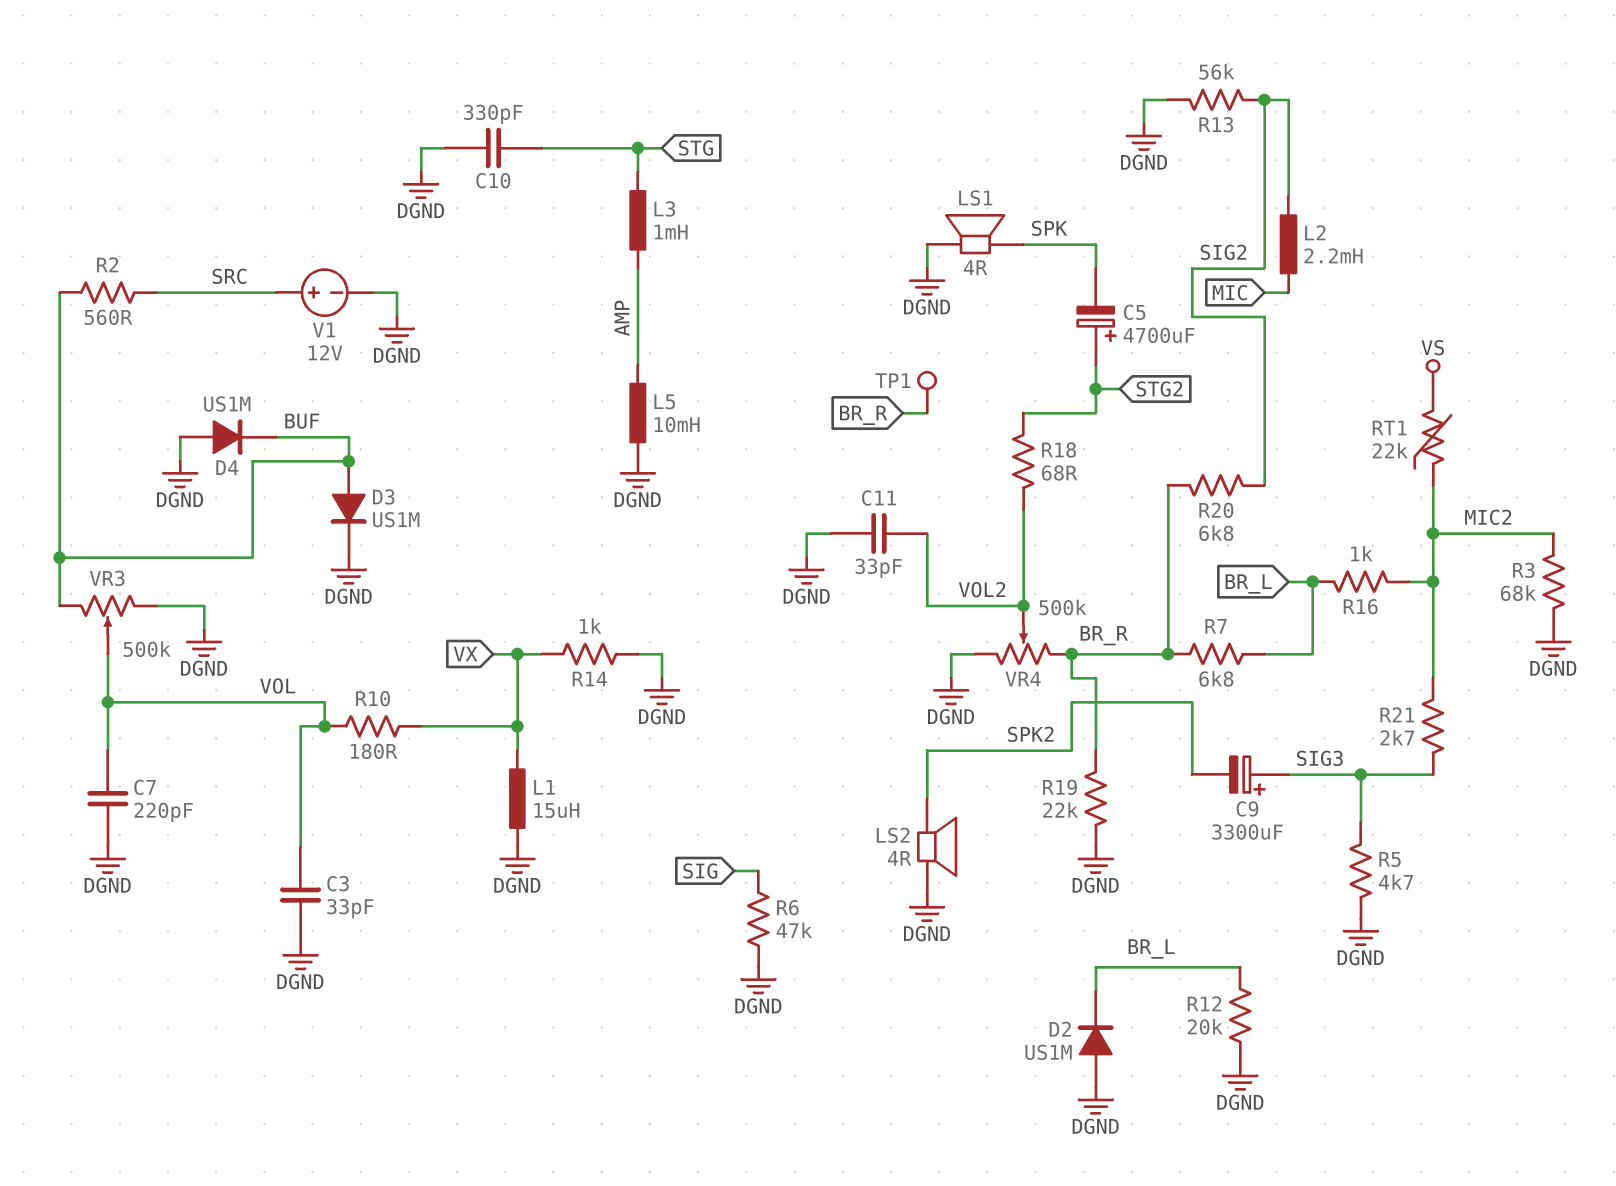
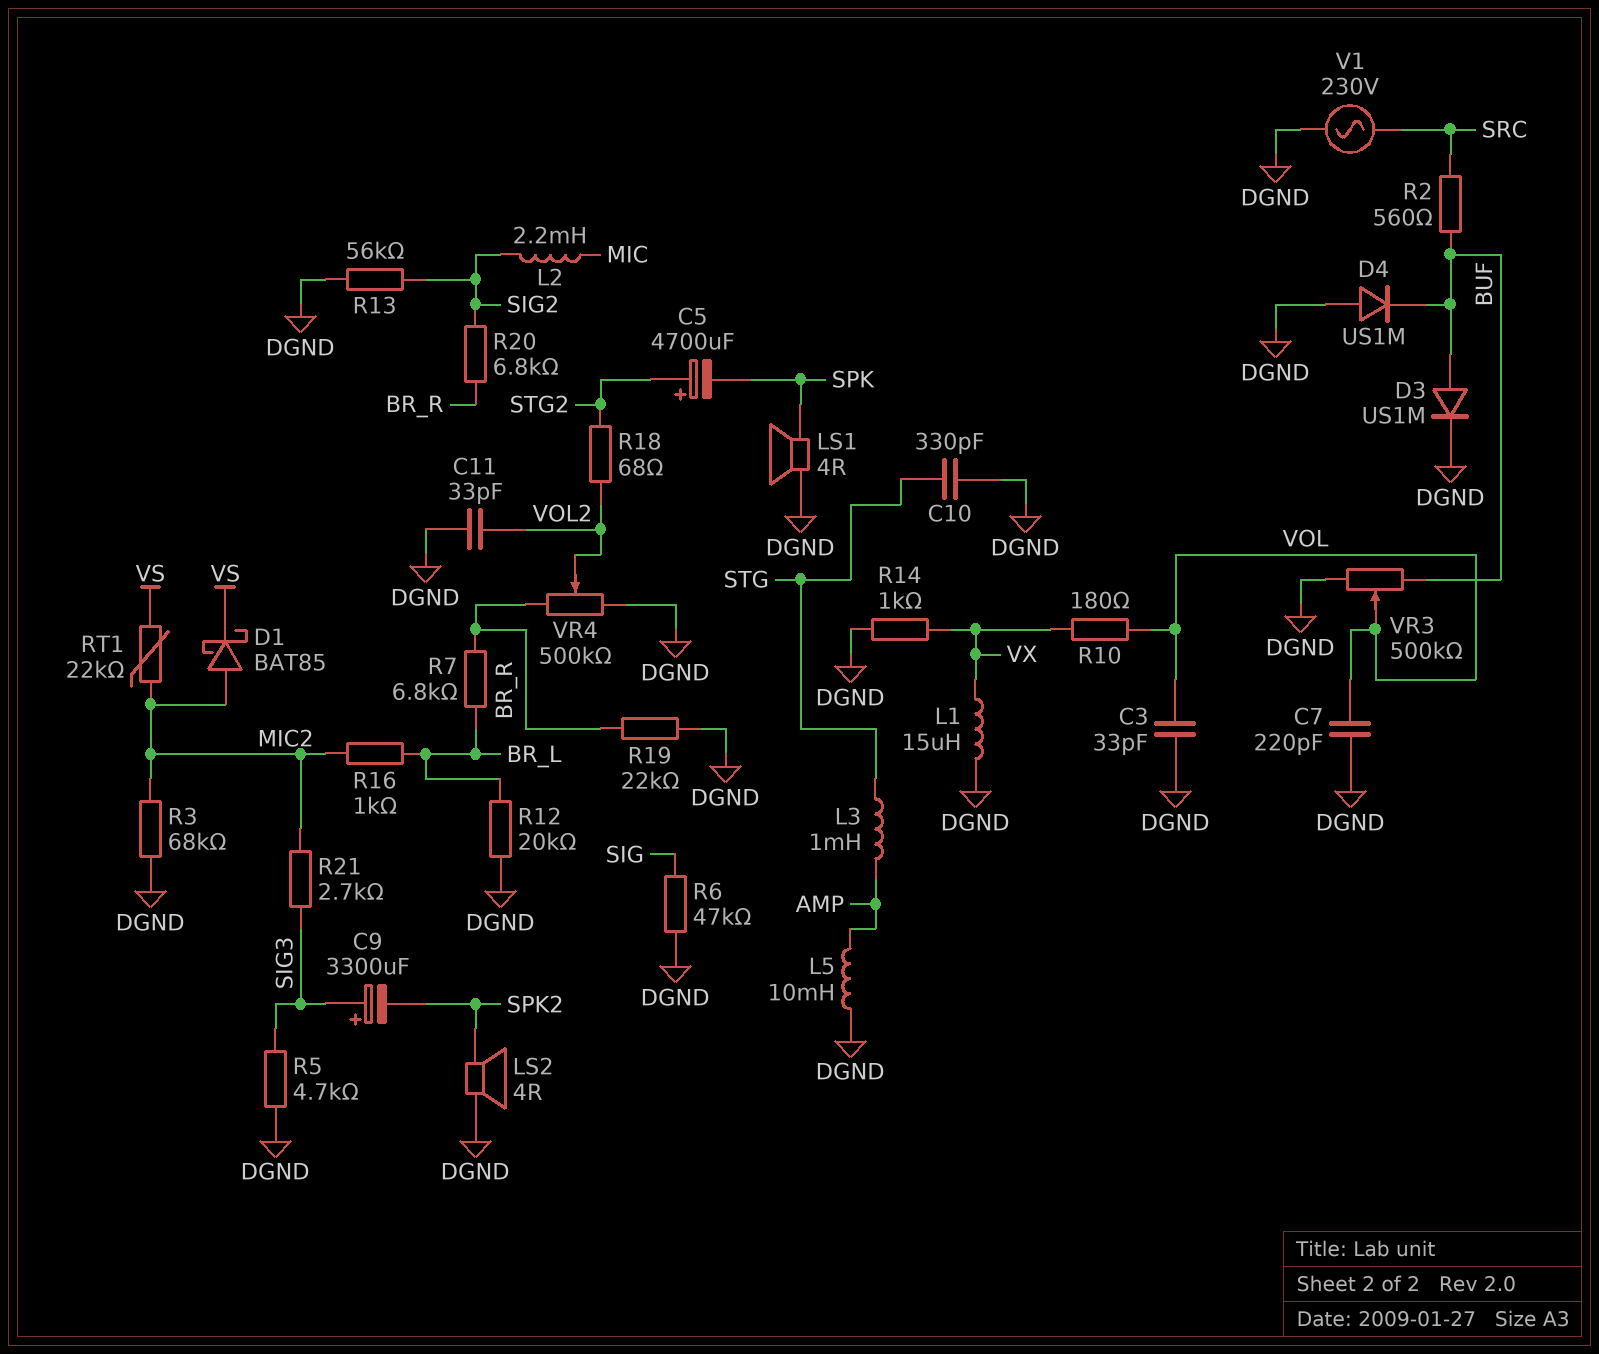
D1: none -> schottky BAT85 (A MIC2, K VS)
D2: diode US1M (A DGND, K BR_L) -> none
TP1: test point (BR_R) -> none
V1: 12V (plus SRC, minus DGND) -> AC 230V (DGND, SRC)

